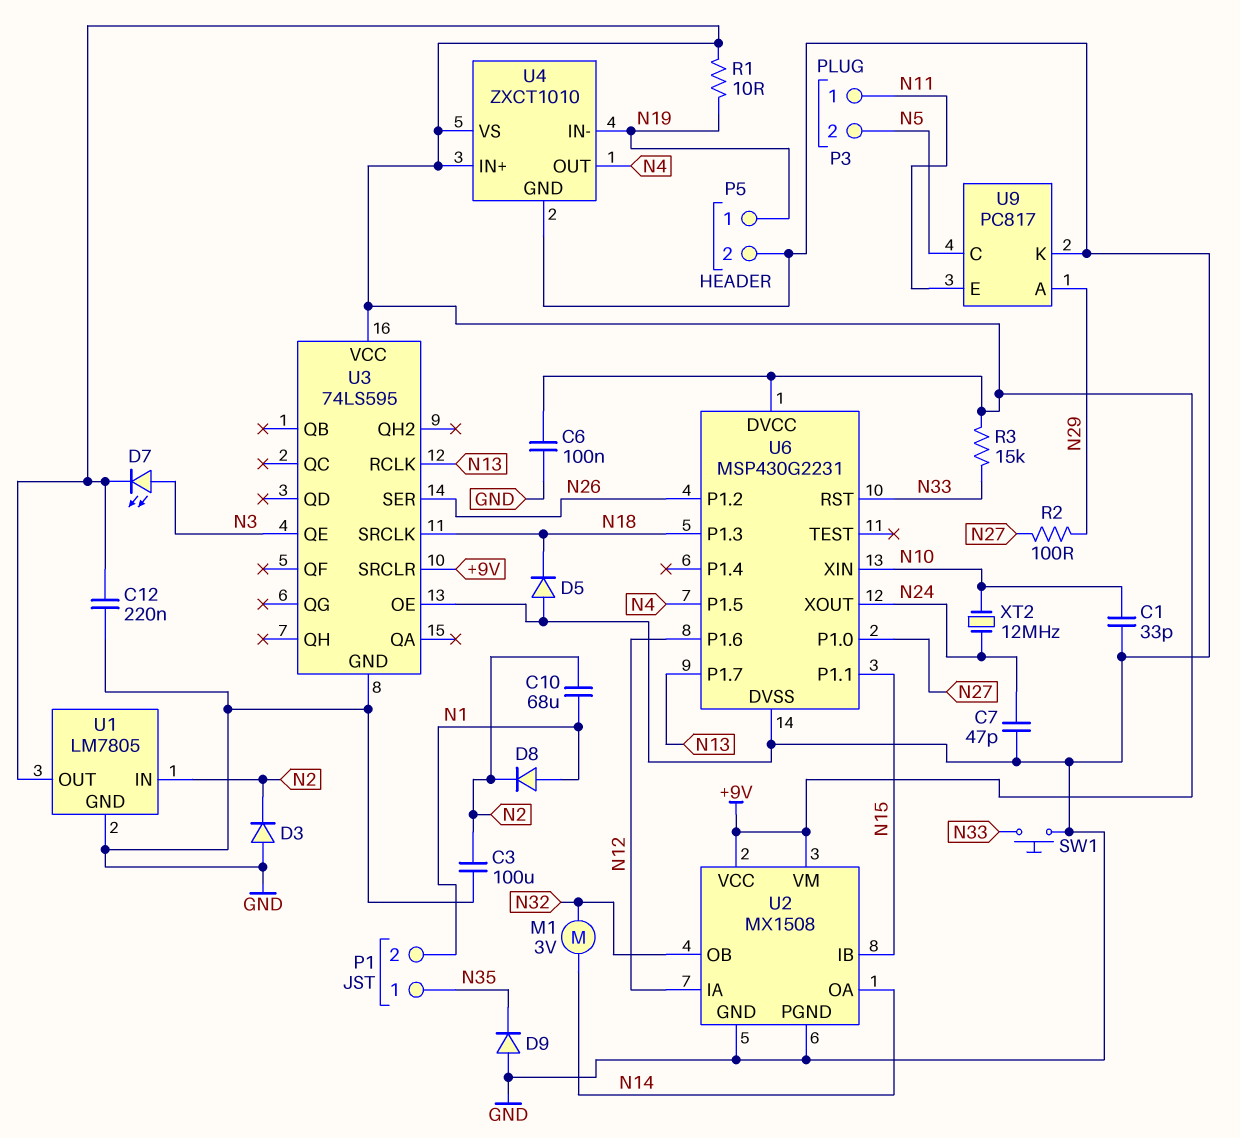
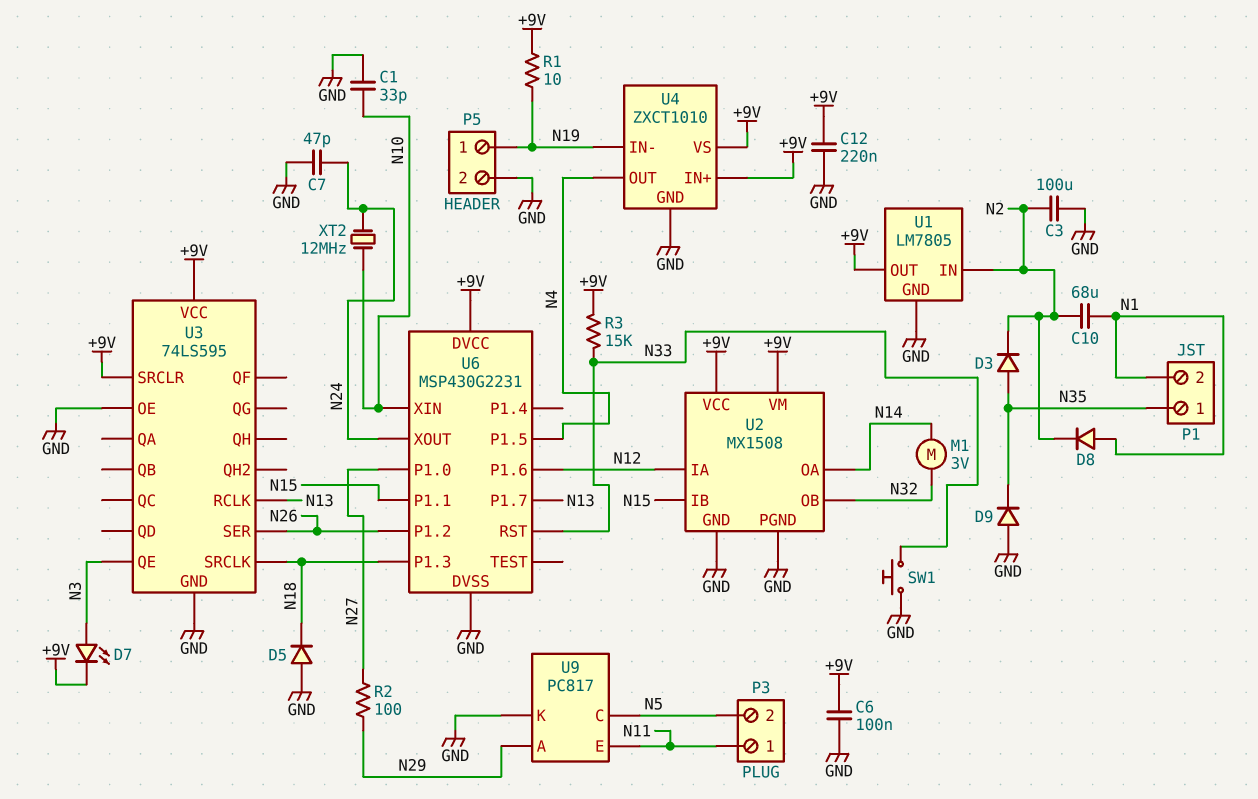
D3: diode (A GND, K N2) -> diode (A N35, K N2)

